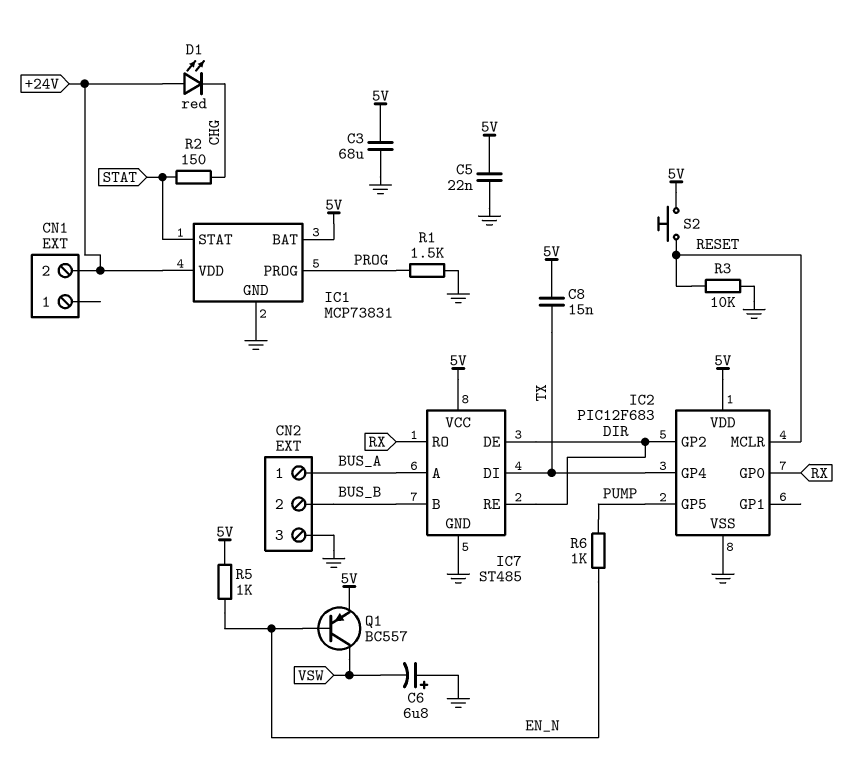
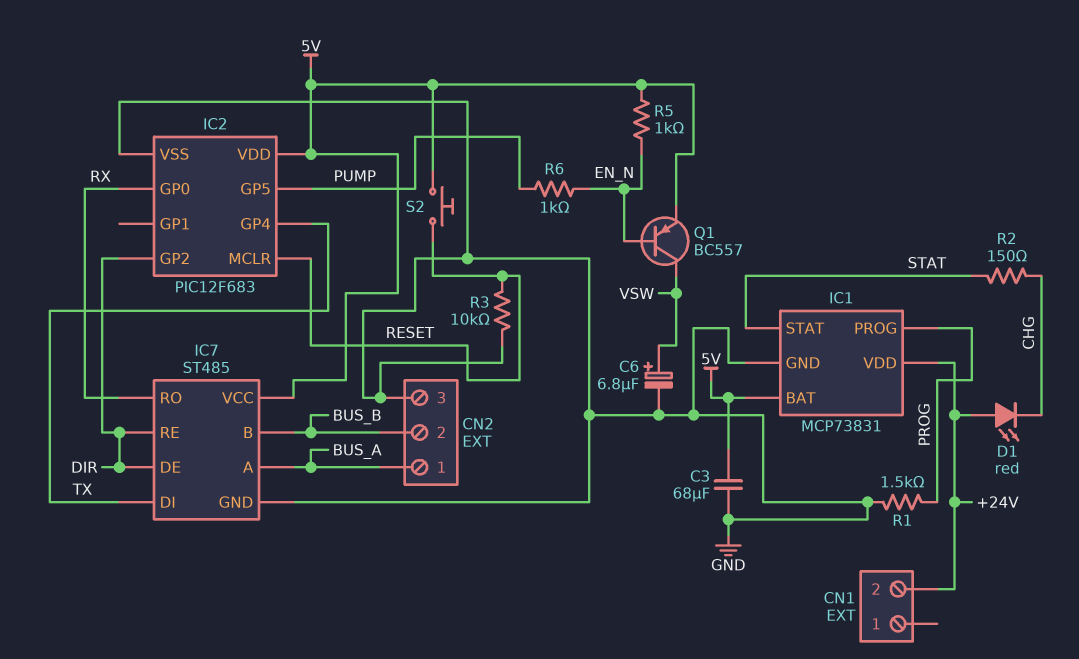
C5: 22nF (5V, GND) -> none
C6: 6.8uF (plus GND, minus VSW) -> 6.8uF (plus VSW, minus GND)
C8: 15nF (5V, TX) -> none

